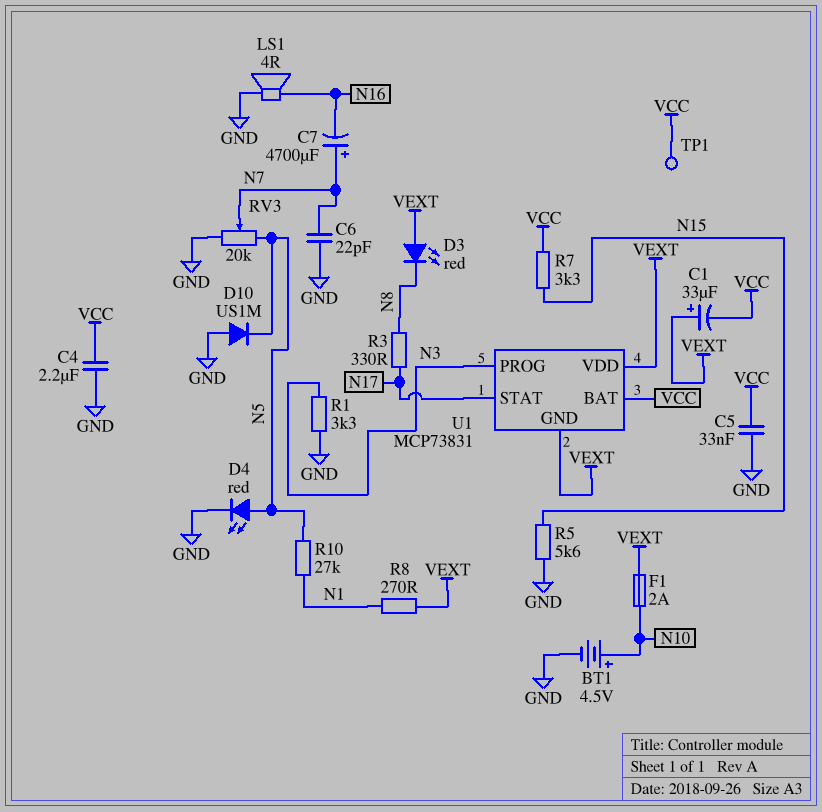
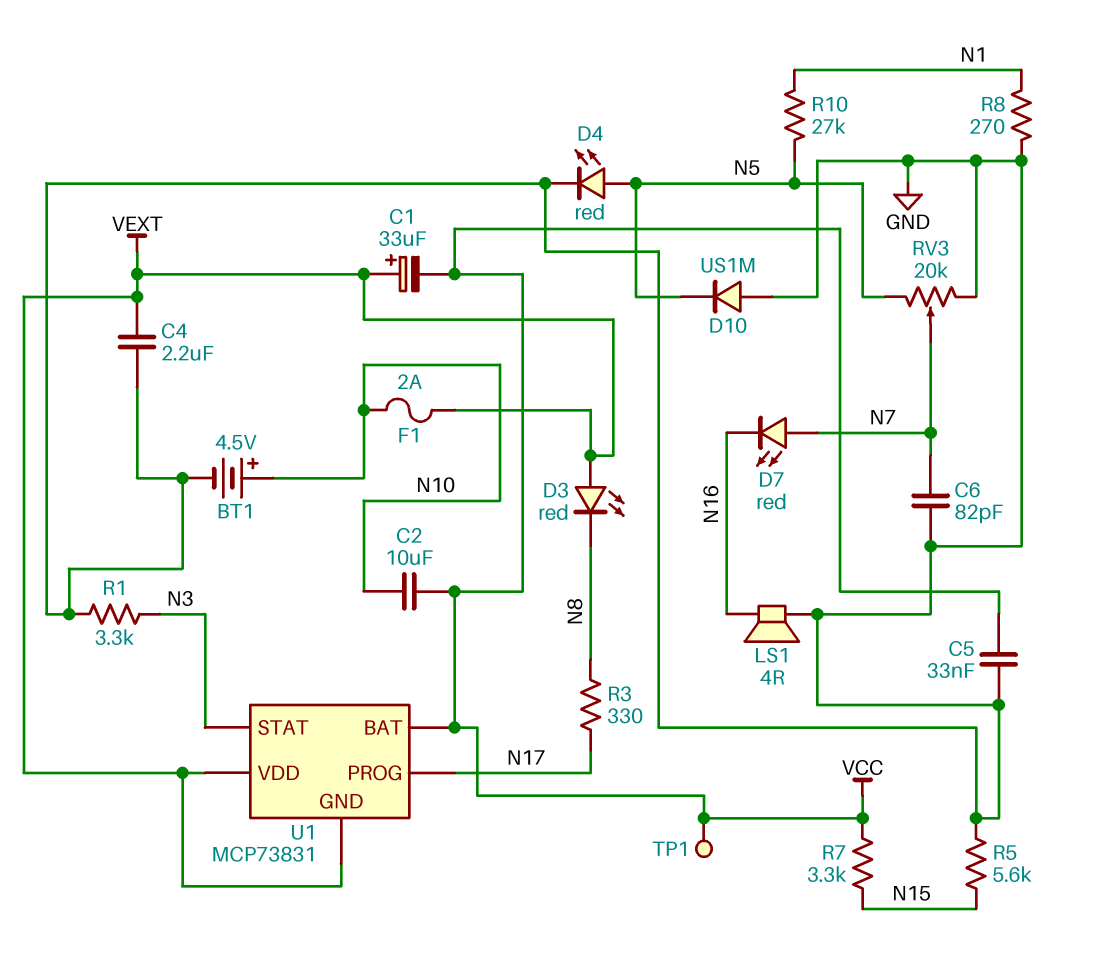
C2: none -> 10uF (N10, VCC)
C4: 2.2uF (GND, VCC) -> 2.2uF (GND, VEXT)
C6: 22pF (GND, N7) -> 82pF (GND, N7)
C7: 4700uF (plus N7, minus N16) -> none
D7: none -> LED red (A N7, K N16)
R8: 270 (N1, VEXT) -> 270 (GND, N1)
U1 pin PROG: N3 -> N17
U1 pin STAT: N17 -> N3

